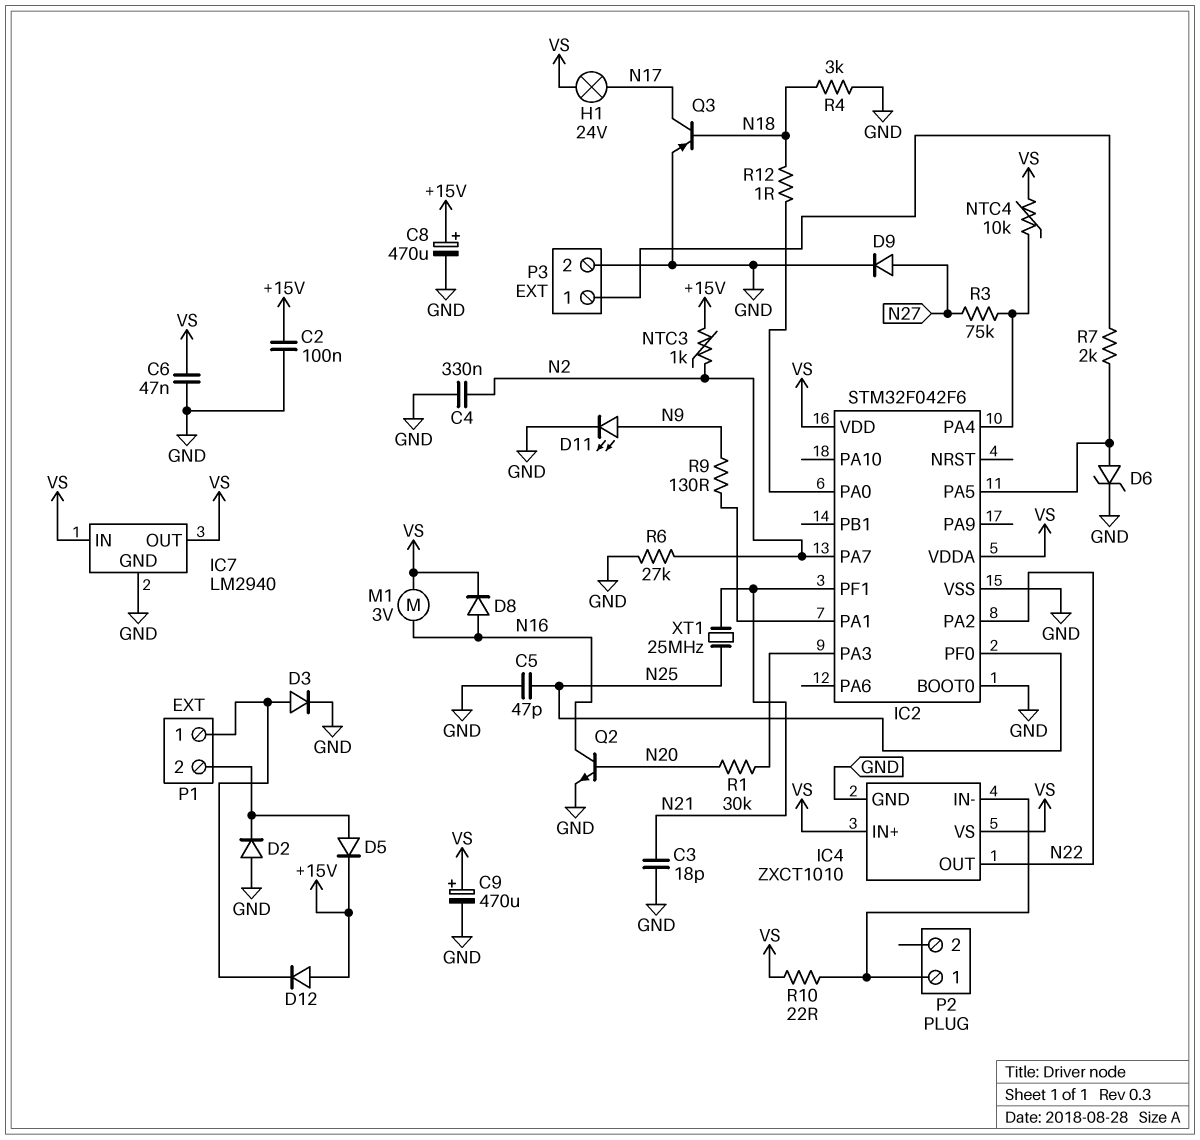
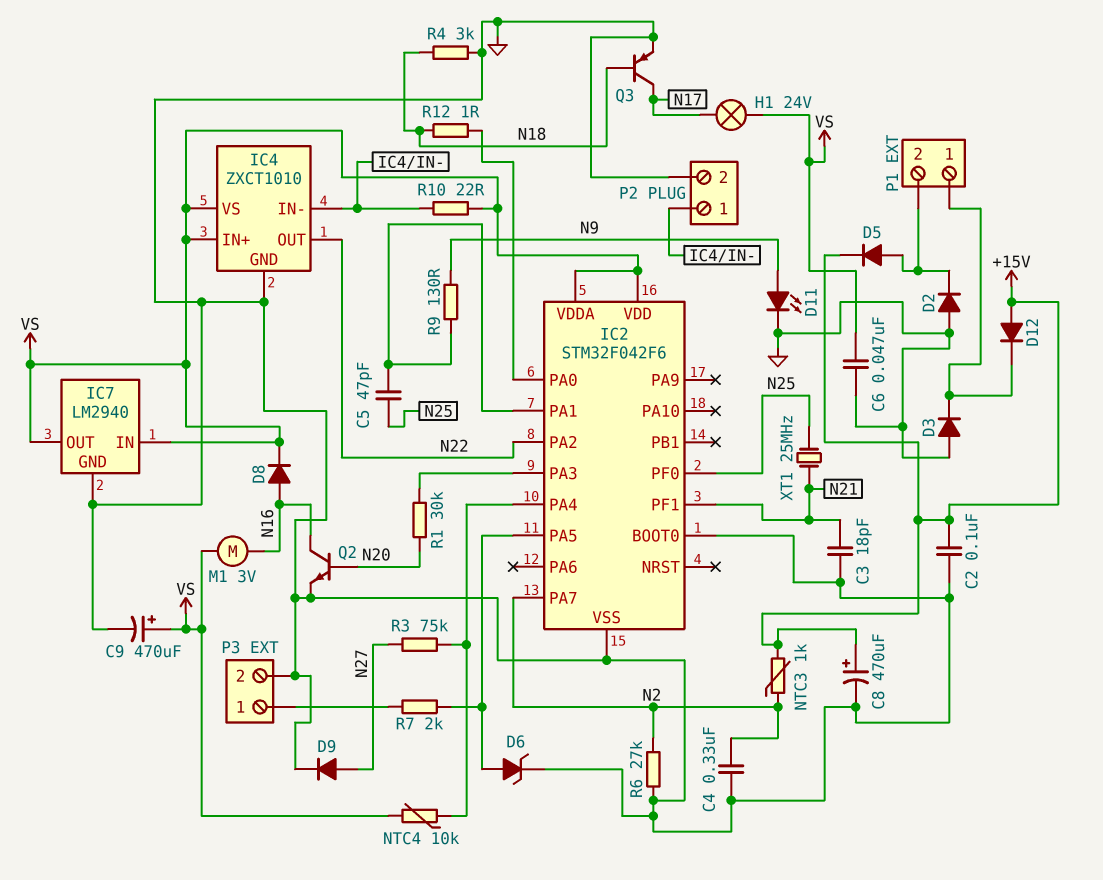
C5: 47pF (GND, N25) -> 47pF (IC2/PA1, N25)
D3: diode (A P1/1, K GND) -> diode (A GND, K P1/1)
P2 pin 2: none -> GND

